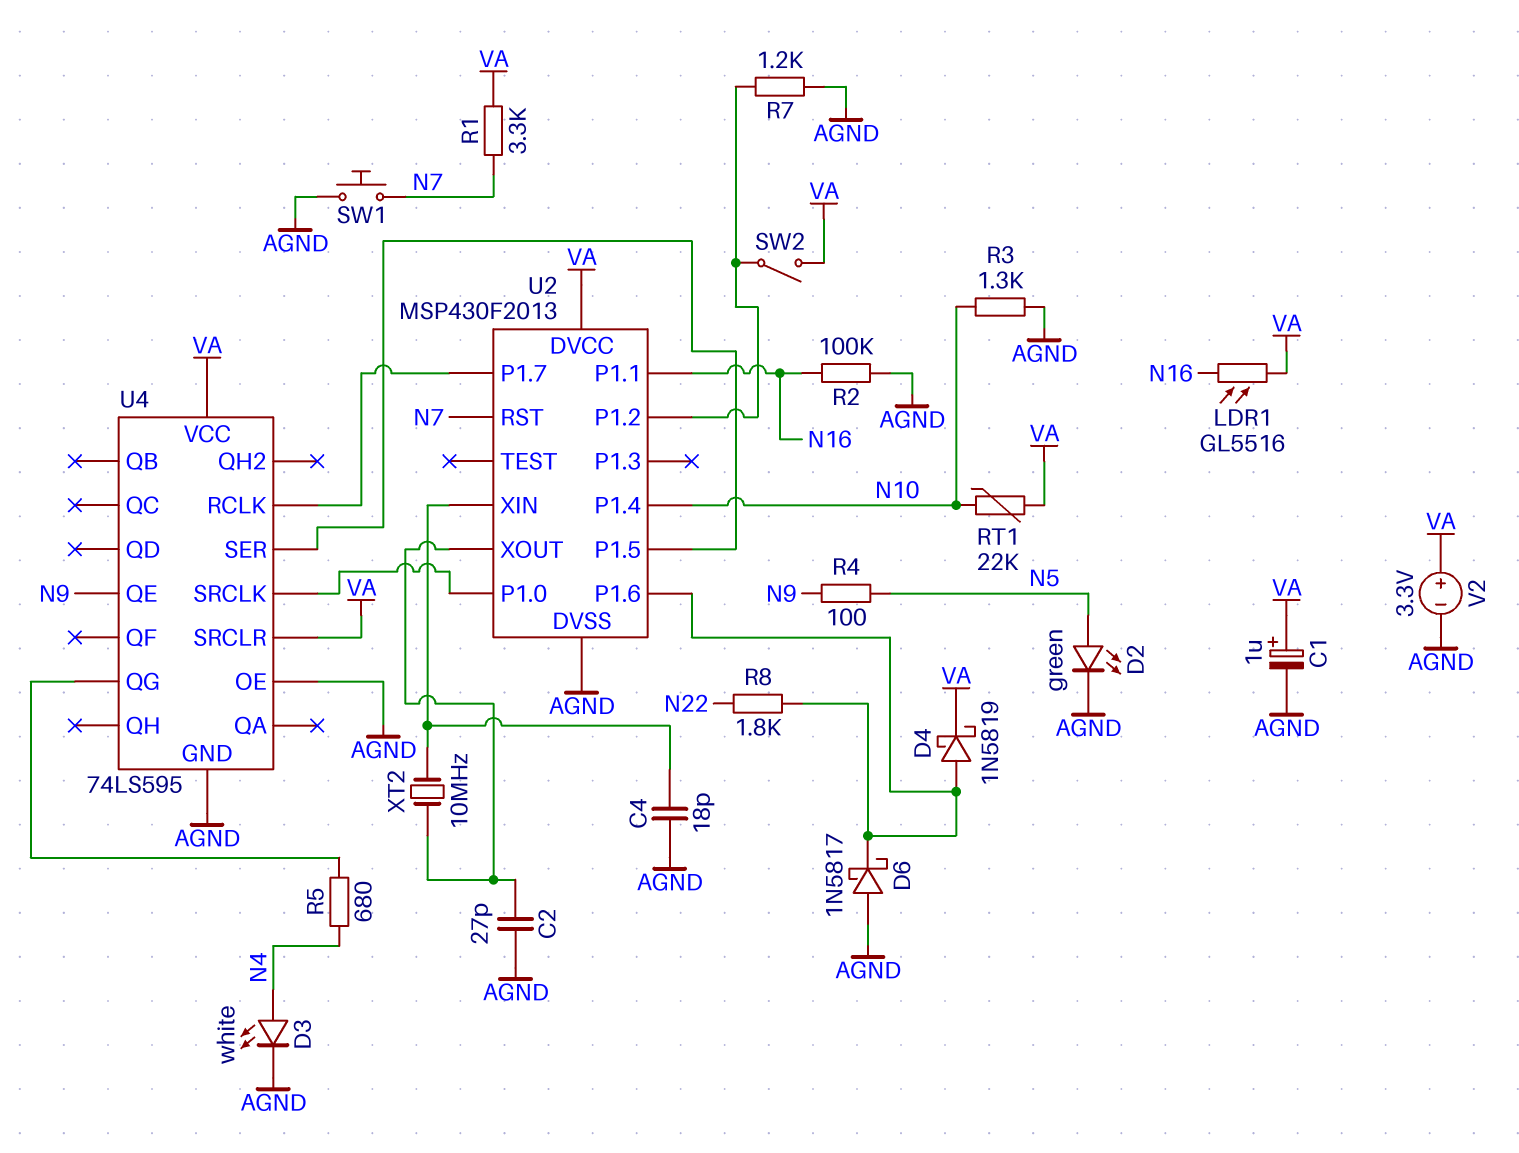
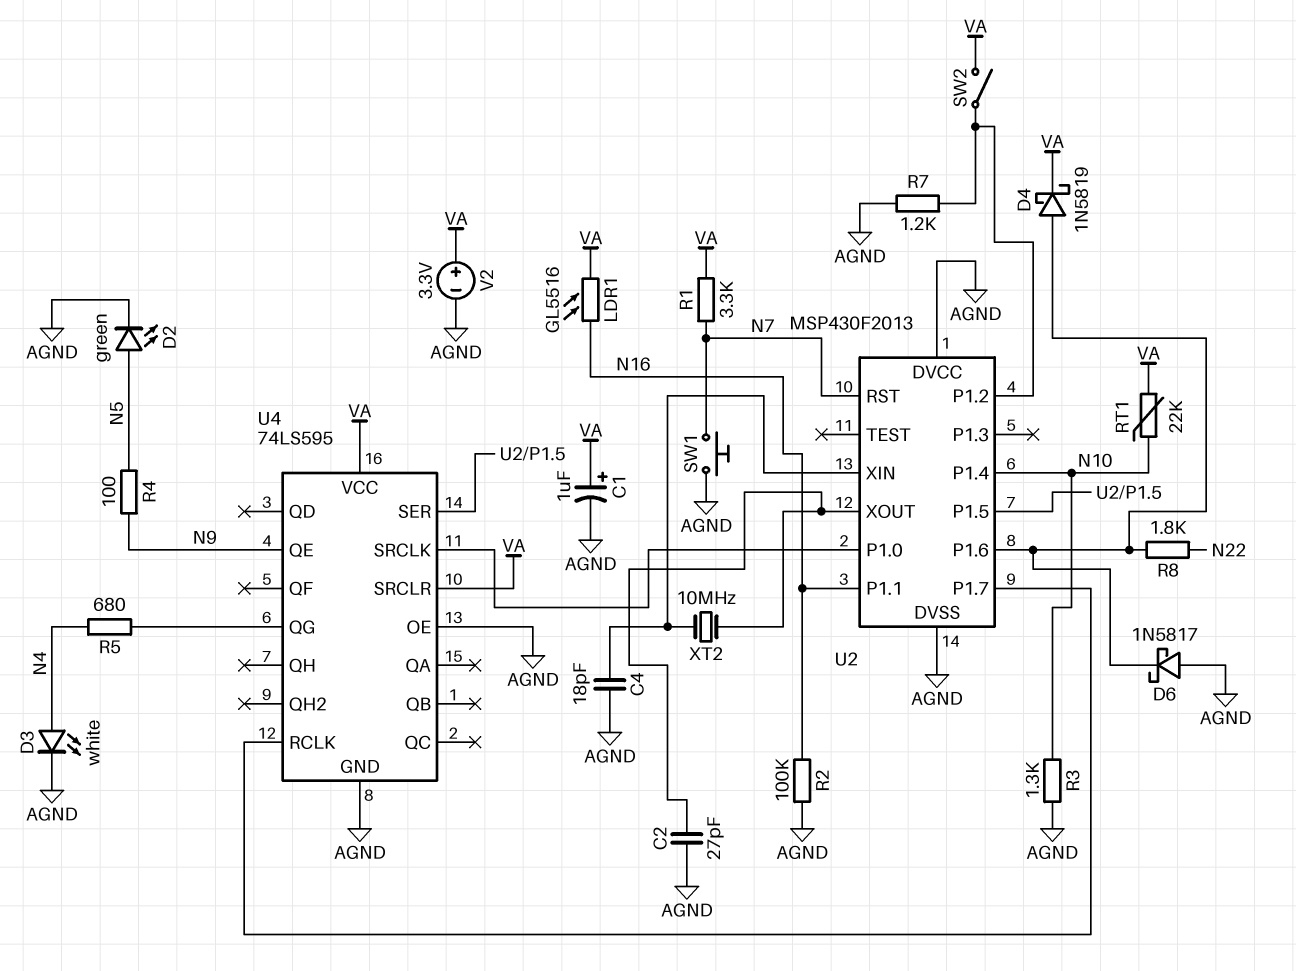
U2 pin DVCC: VA -> AGND

